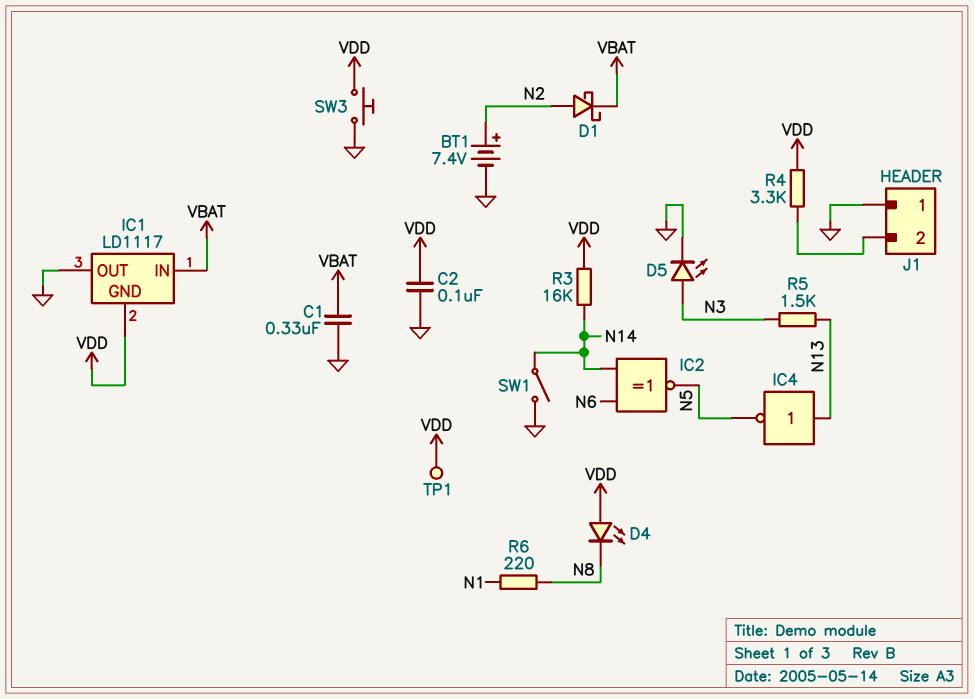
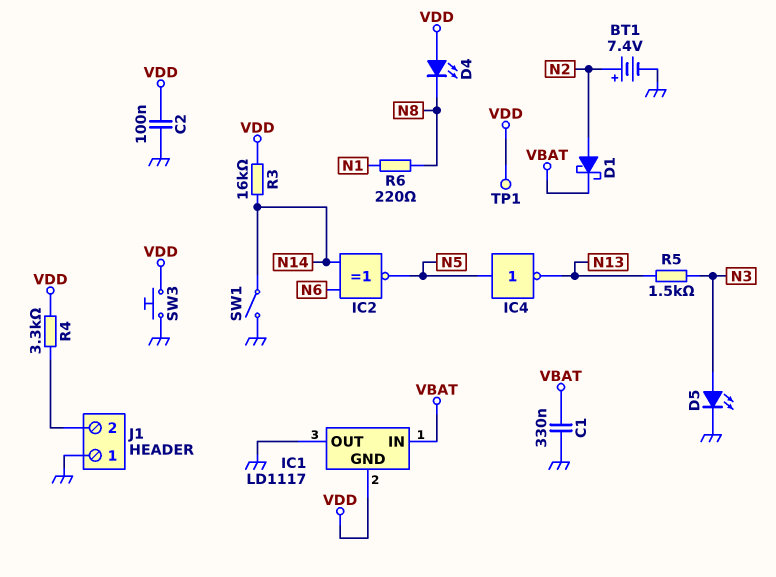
IC4: NOT (in N13, out N5) -> NOT (in N5, out N13)

